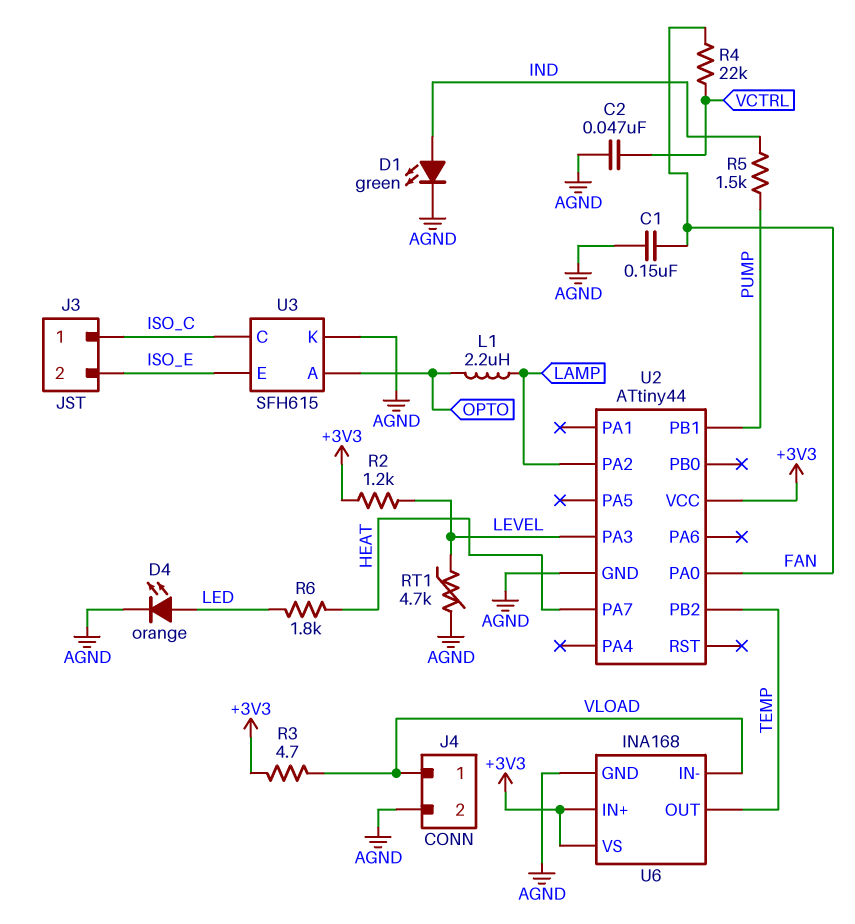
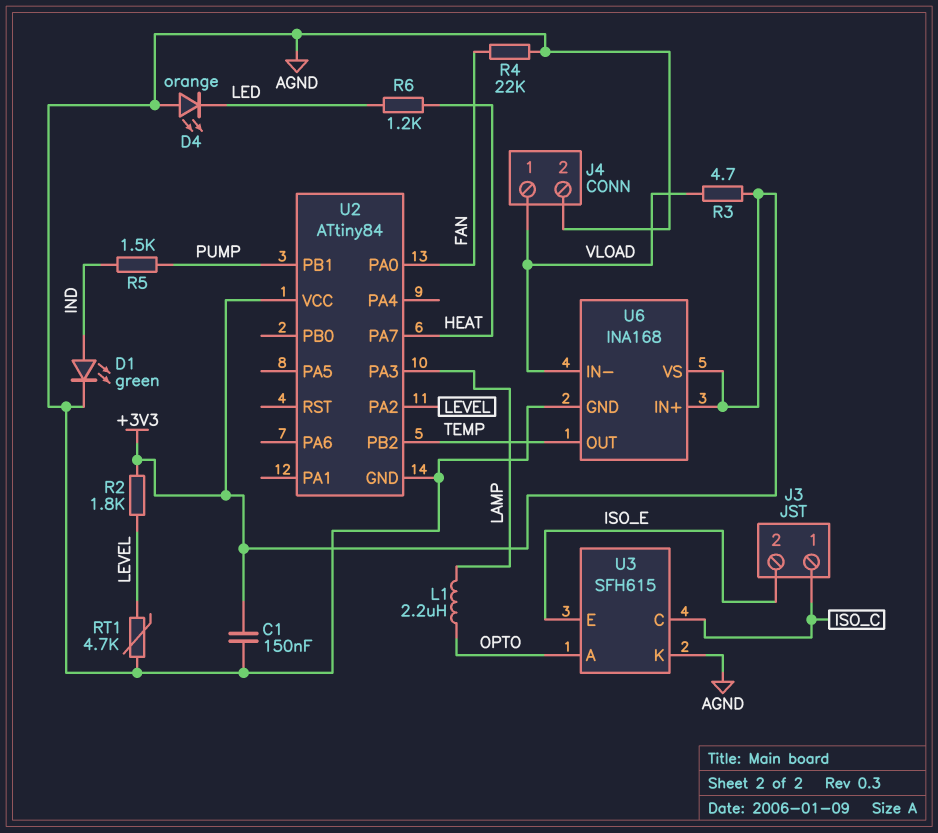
C1: 150nF (AGND, FAN) -> 150nF (+3V3, AGND)
C2: 47nF (AGND, VCTRL) -> none
D4: LED orange (A LED, K AGND) -> LED orange (A AGND, K LED)
R2: 1.2k (+3V3, LEVEL) -> 1.8k (+3V3, LEVEL)
R4: 22k (FAN, VCTRL) -> 22k (AGND, FAN)
R6: 1.8k (HEAT, LED) -> 1.2k (HEAT, LED)
U2: ATtiny44 -> ATtiny84
U2 pin PA2: LAMP -> LEVEL
U2 pin PA3: LEVEL -> LAMP

